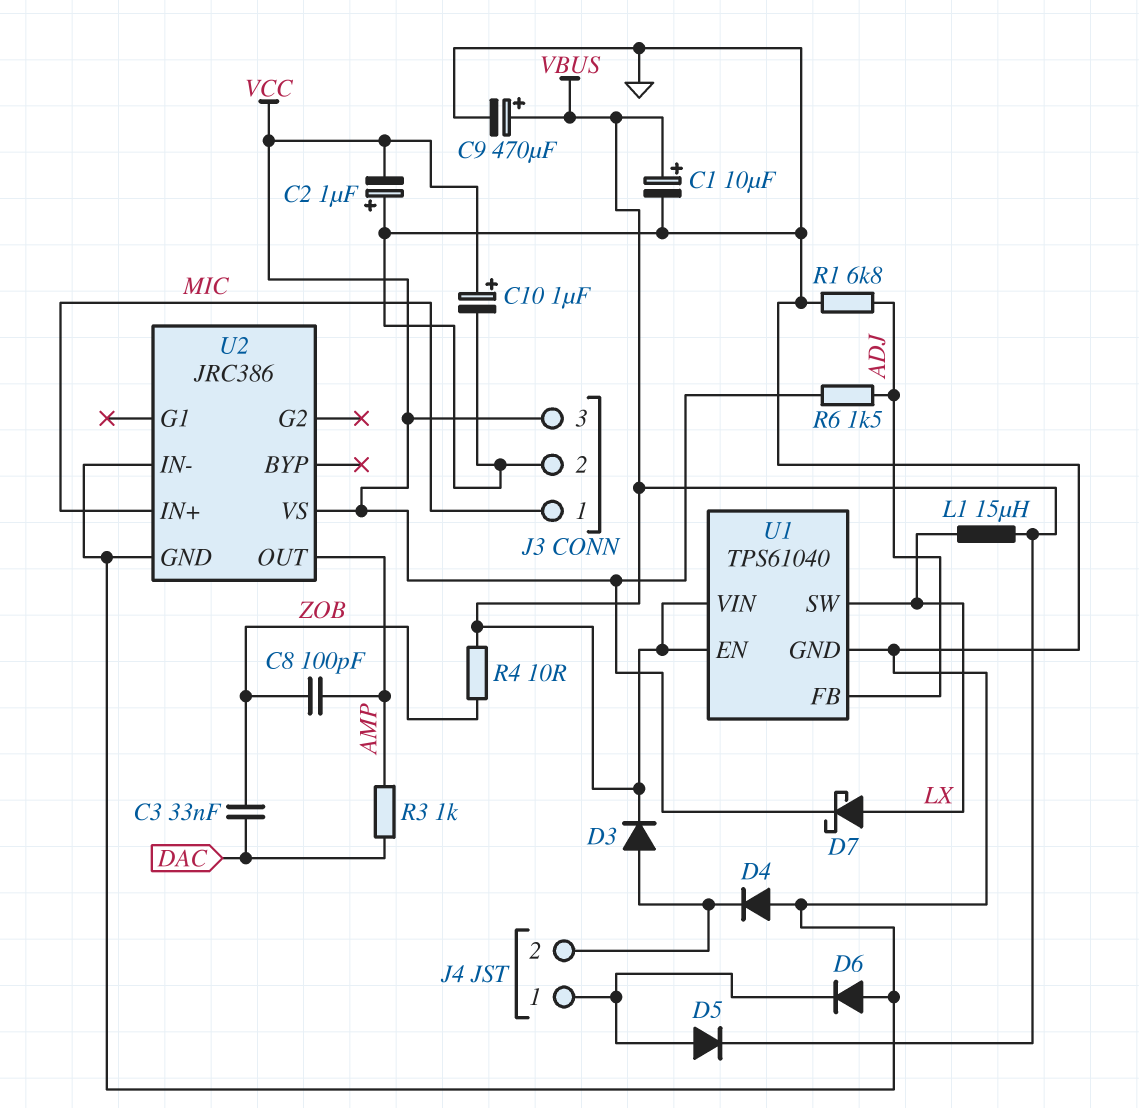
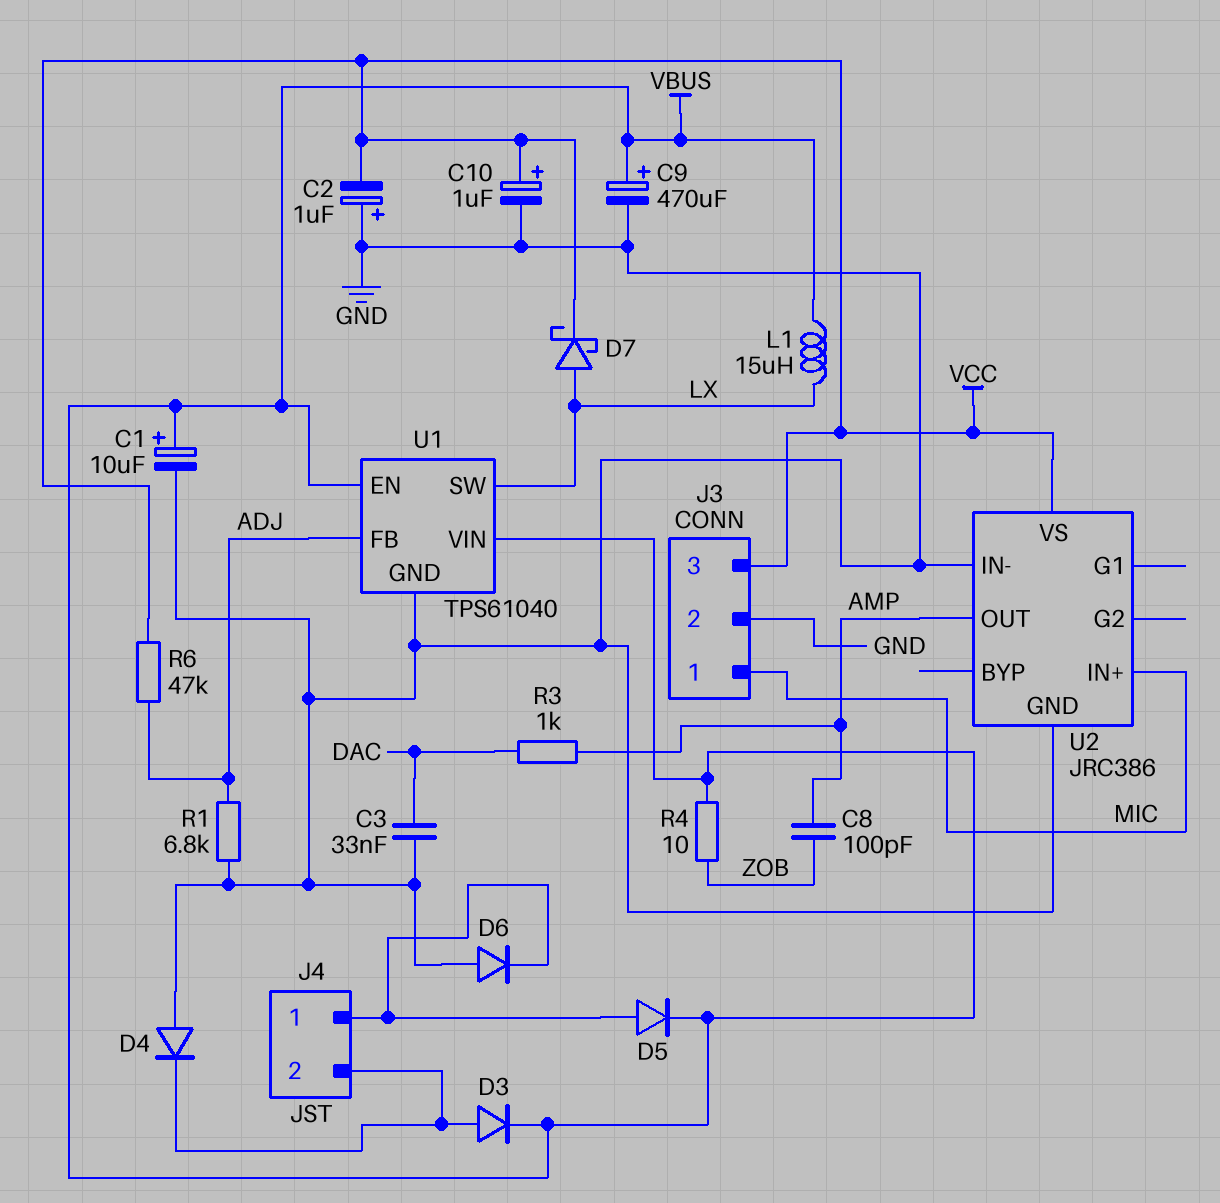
C3: 33nF (DAC, ZOB) -> 33nF (DAC, GND)
R6: 1.5k (ADJ, VCC) -> 47k (ADJ, VCC)

